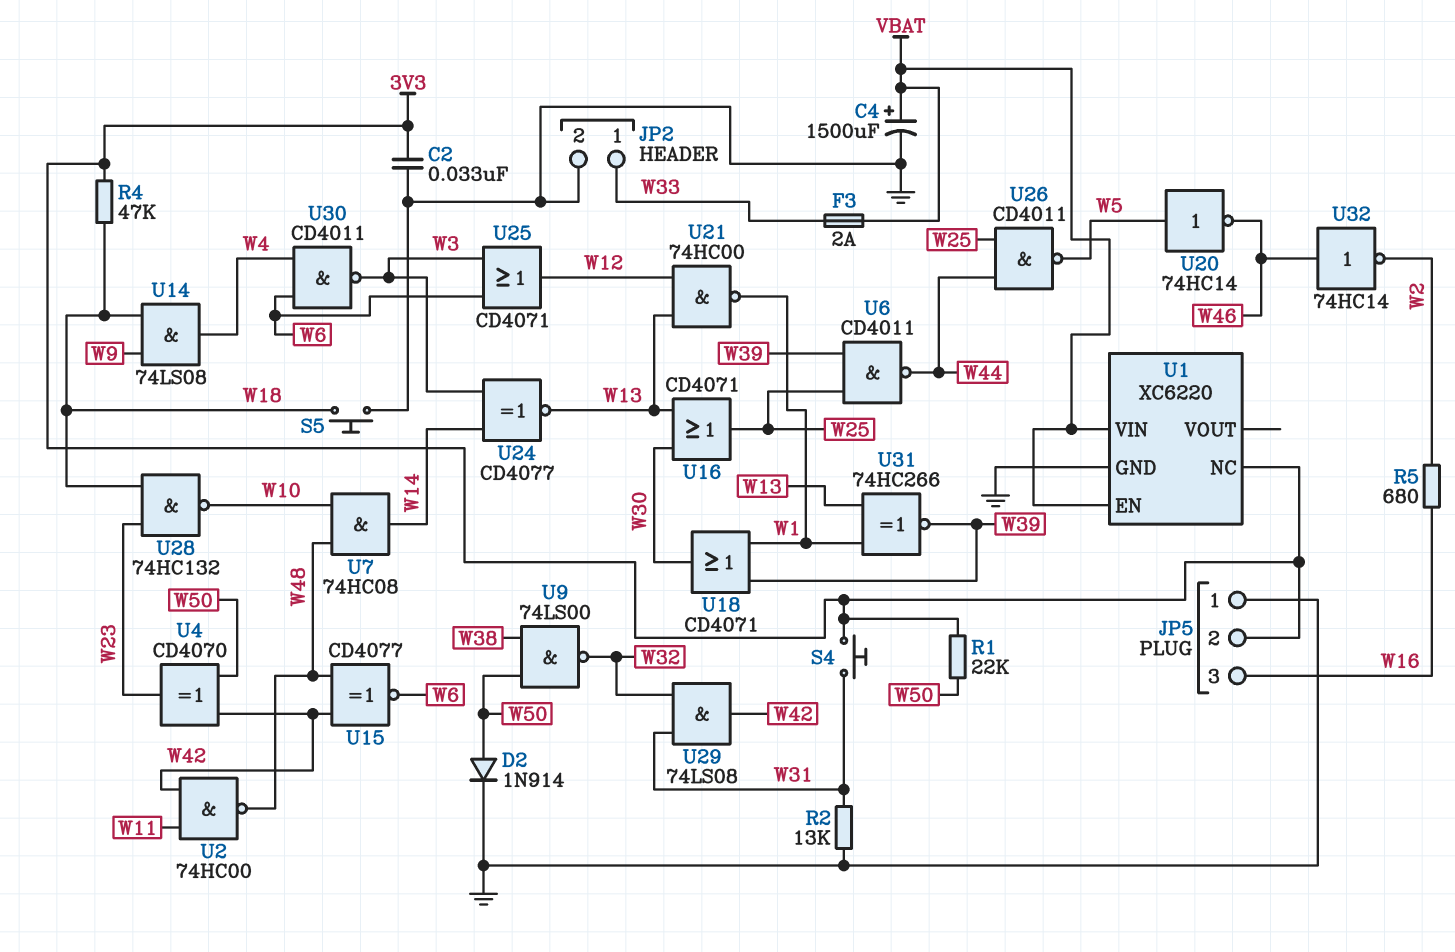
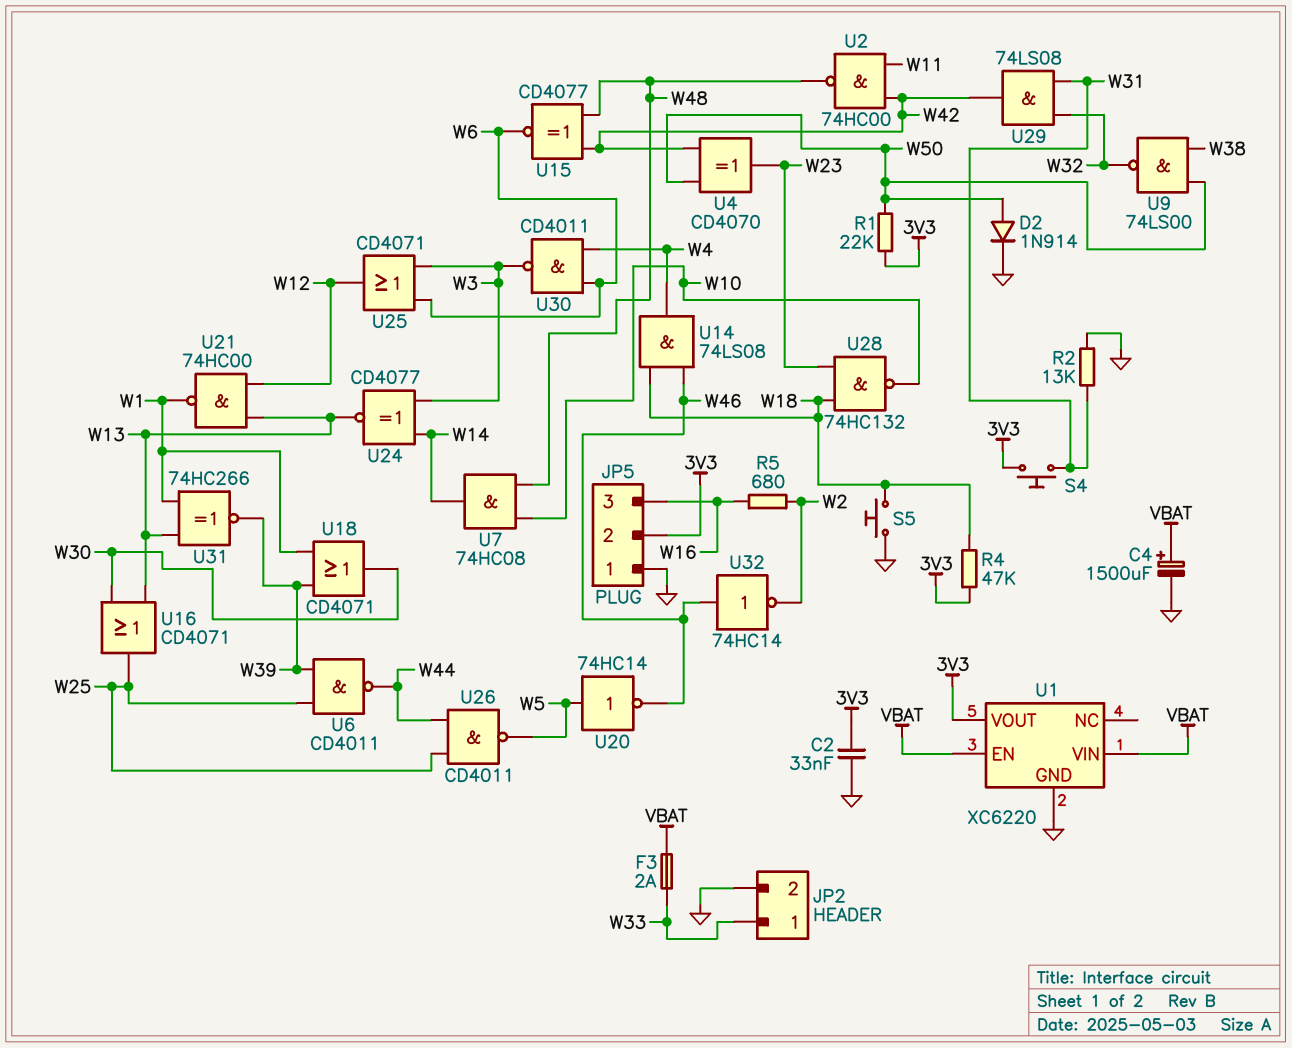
U1 pin NC: 3V3 -> none
U1 pin VOUT: none -> 3V3
U14: AND 74LS08 (in W9, in W18, out W4) -> AND 74LS08 (in W18, in W46, out W4)

